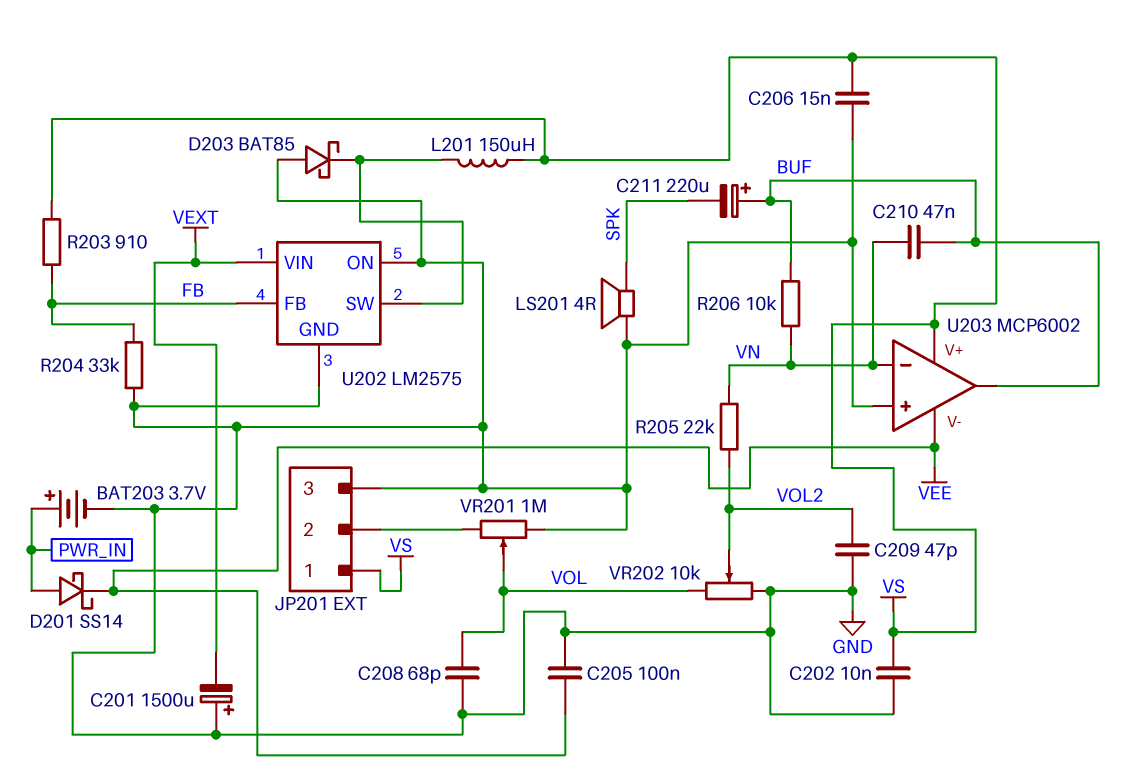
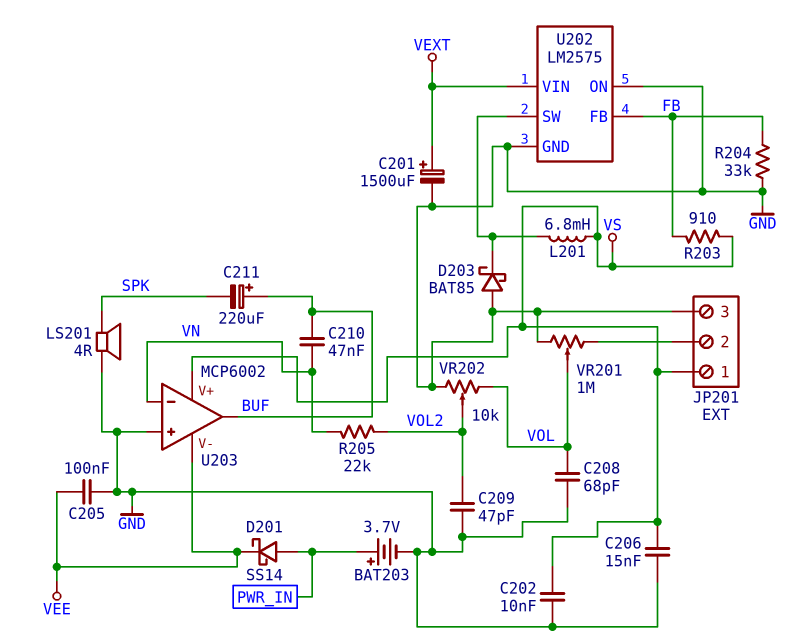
C201: 1500uF (plus GND, minus VEXT) -> 1500uF (plus VEXT, minus GND)
L201: 150uH (U202/SW, VS) -> 6.8mH (U202/SW, VS)
R206: 10k (BUF, VN) -> none

